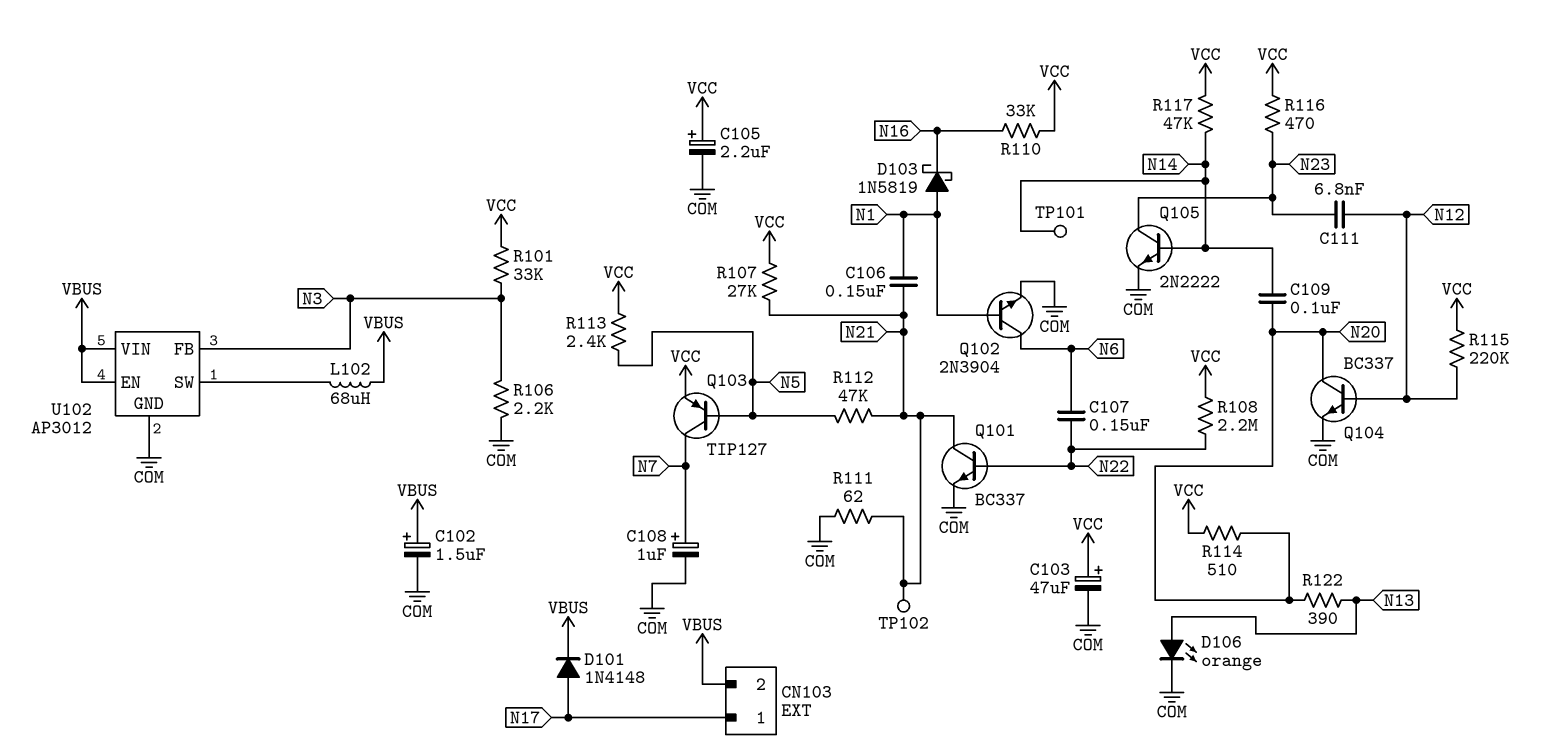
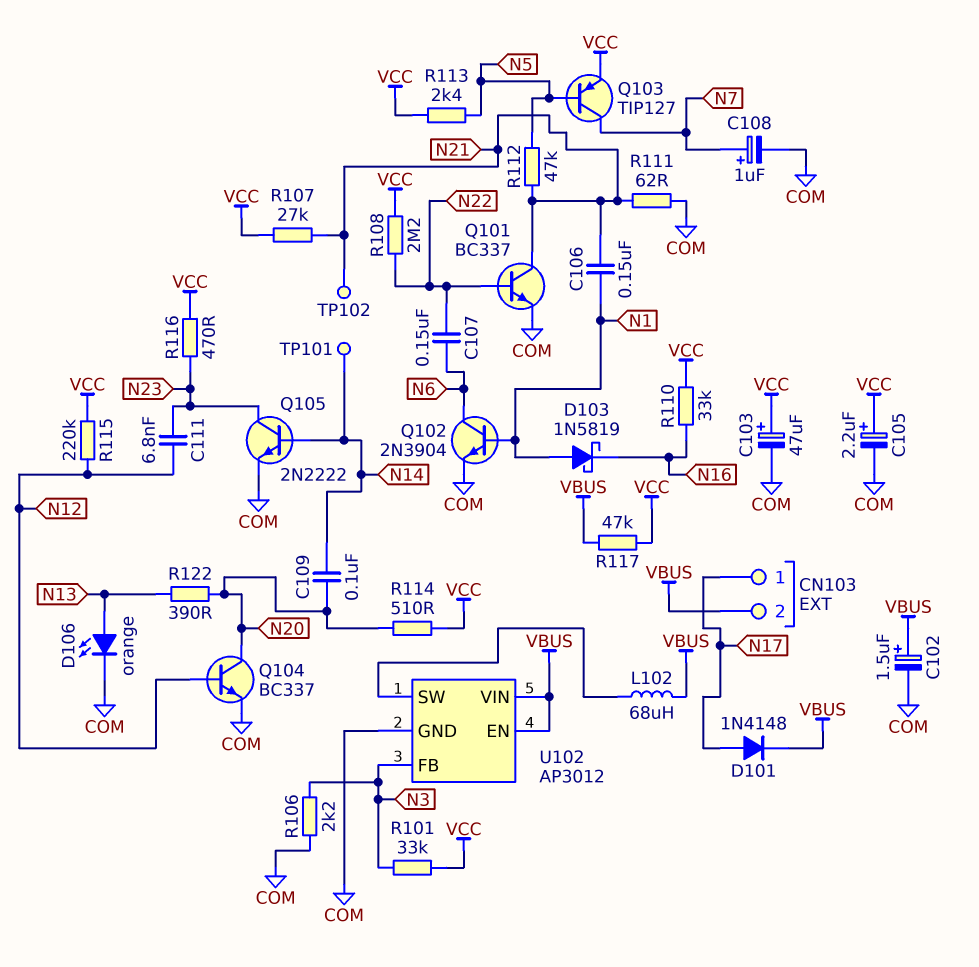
R117: 47k (N14, VCC) -> 47k (VBUS, VCC)

